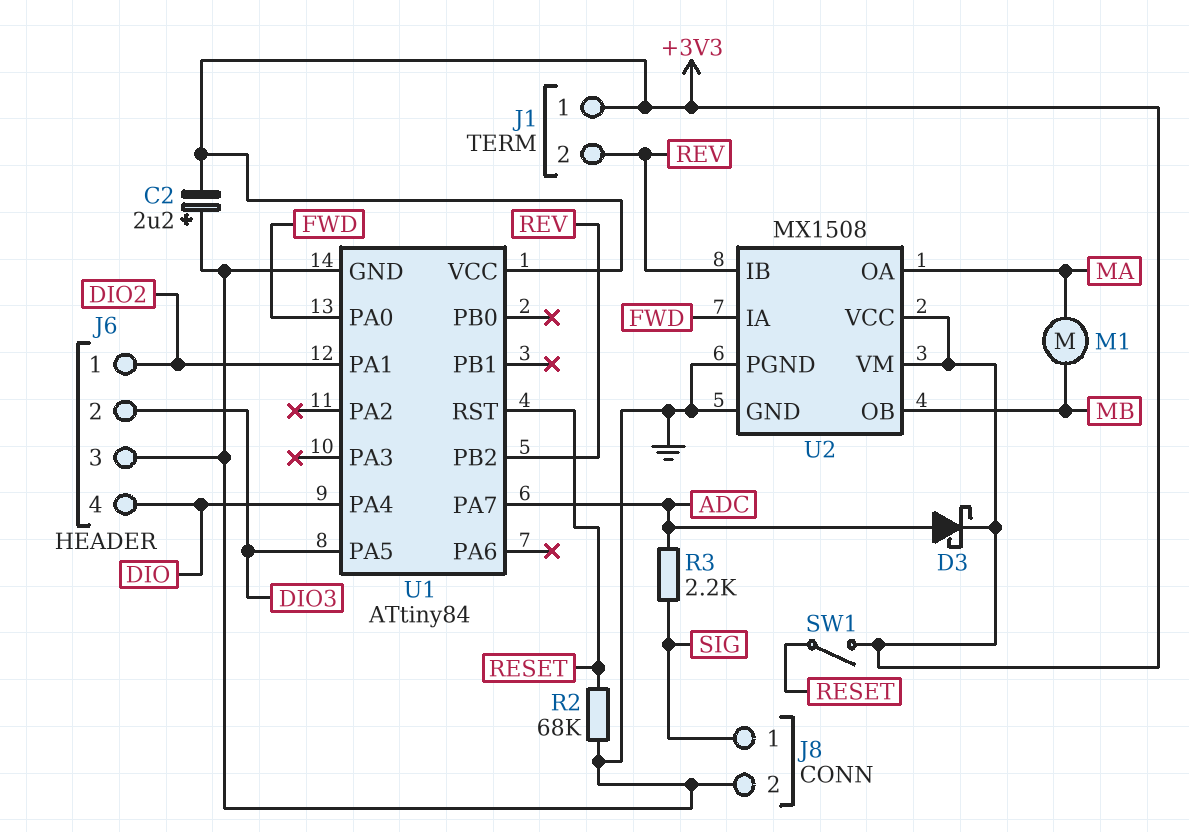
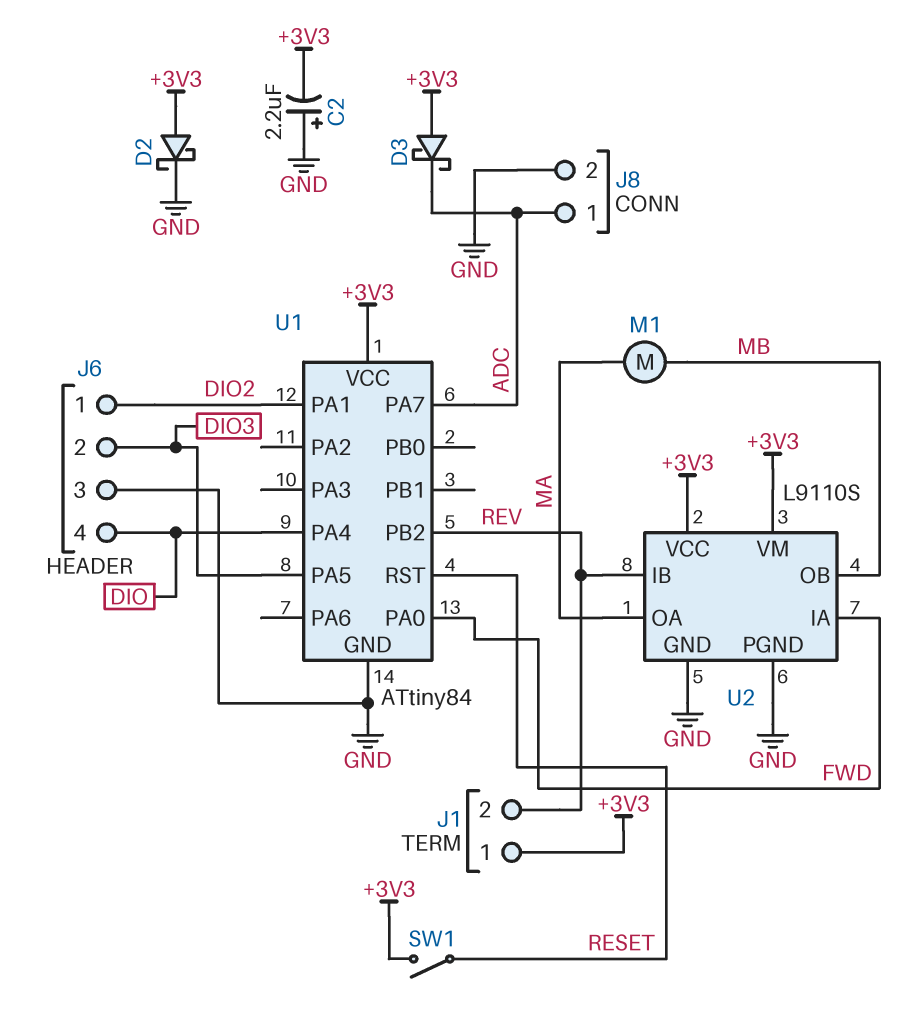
D2: none -> schottky (A +3V3, K GND)
D3: schottky (A ADC, K +3V3) -> schottky (A +3V3, K ADC)
J8 pin 1: SIG -> ADC
R2: 68k (GND, RESET) -> none
R3: 2.2k (ADC, SIG) -> none
U2: MX1508 -> L9110S

